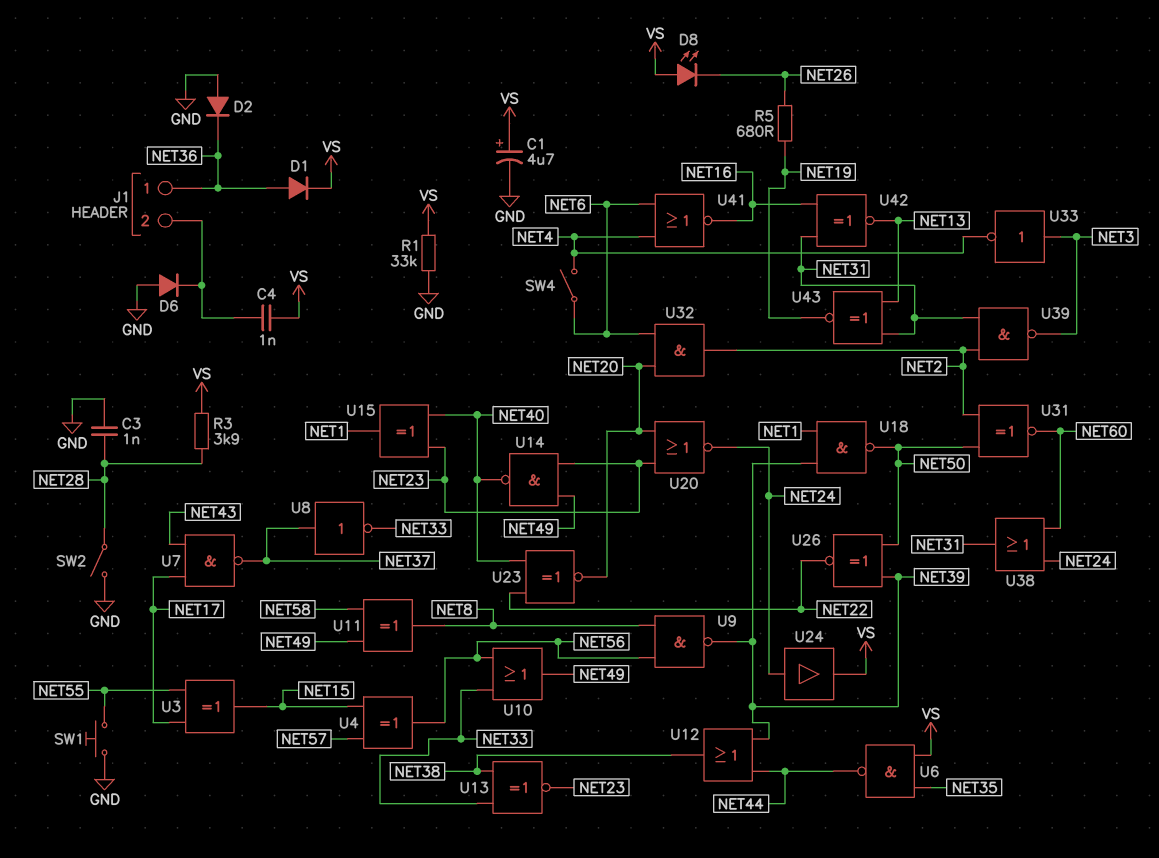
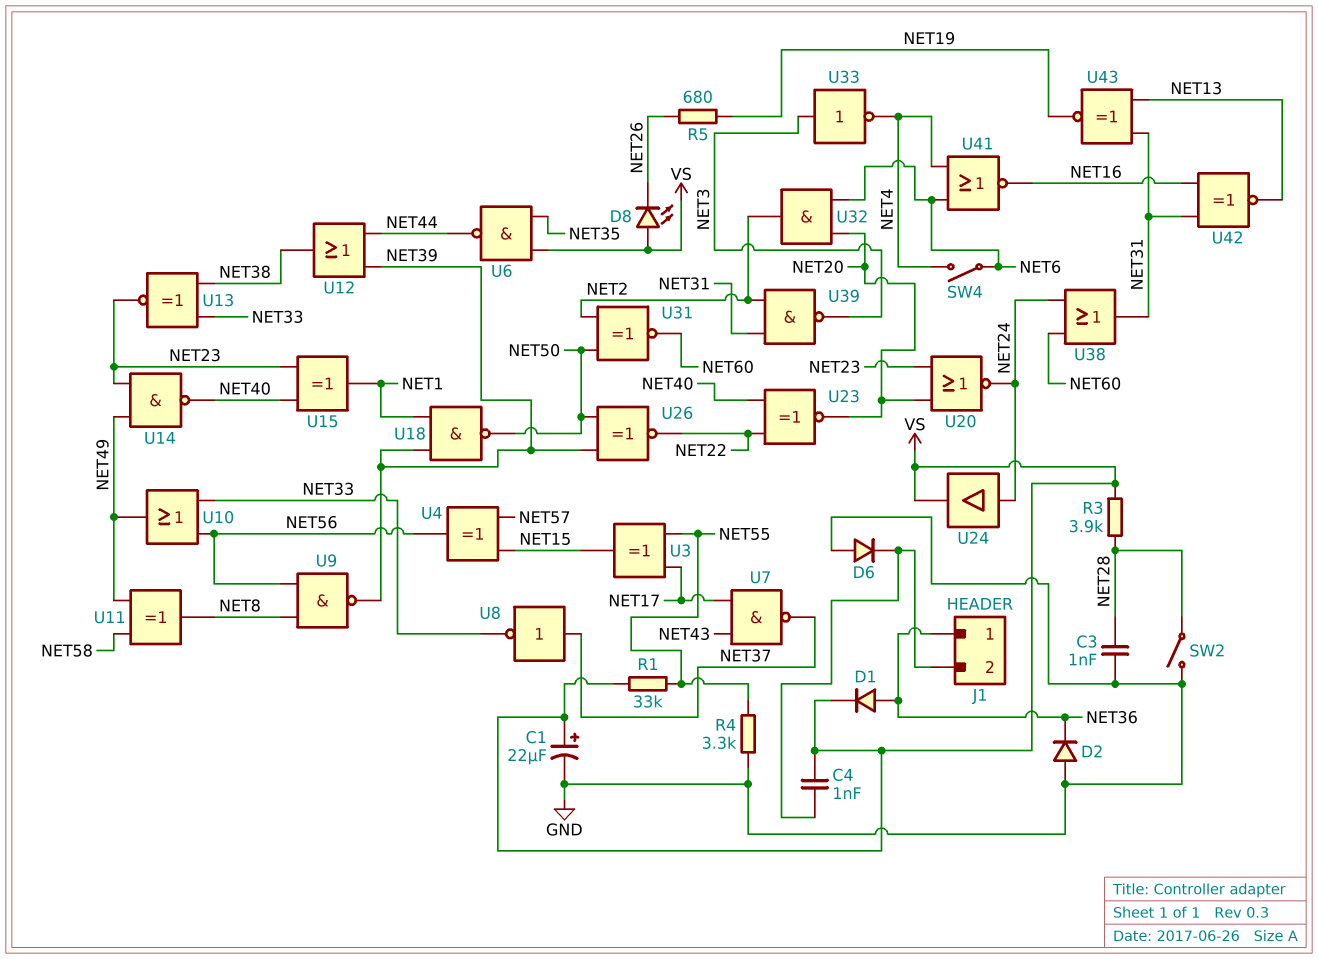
C1: 4.7uF (plus VS, minus GND) -> 22uF (plus VS, minus GND)
R1: 33k (GND, VS) -> 33k (NET55, VS)
R4: none -> 3.3k (GND, NET55)
SW1: button (GND, NET55) -> none

